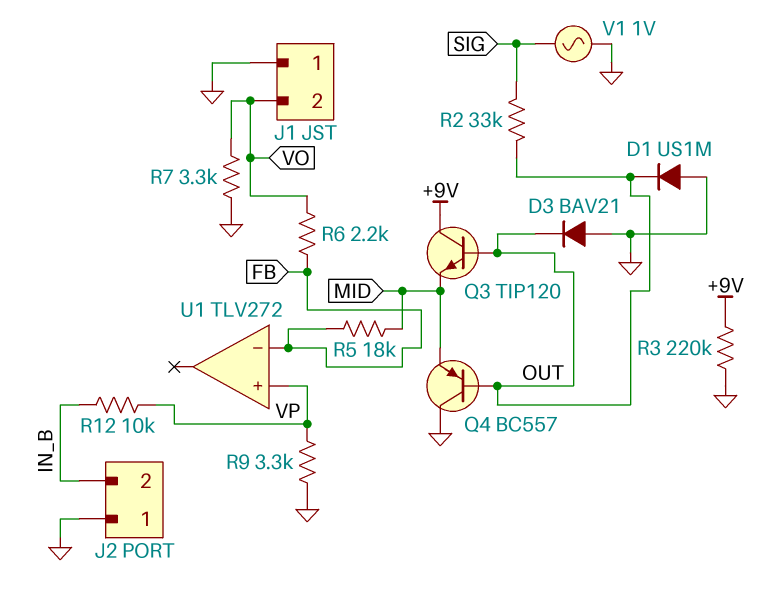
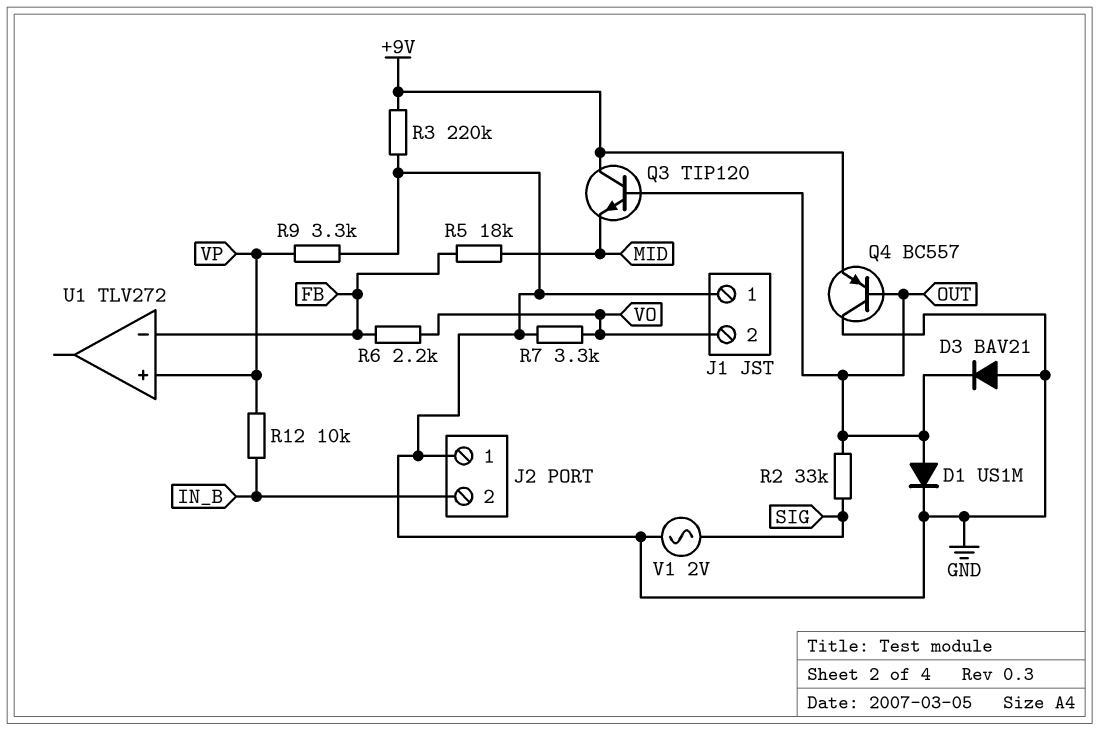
D1: diode US1M (A GND, K OUT) -> diode US1M (A OUT, K GND)
Q4: PNP BC557 (B OUT, C GND, E MID) -> PNP BC557 (B OUT, C GND, E +9V)
V1: AC 1V (GND, SIG) -> AC 2V (GND, SIG)

